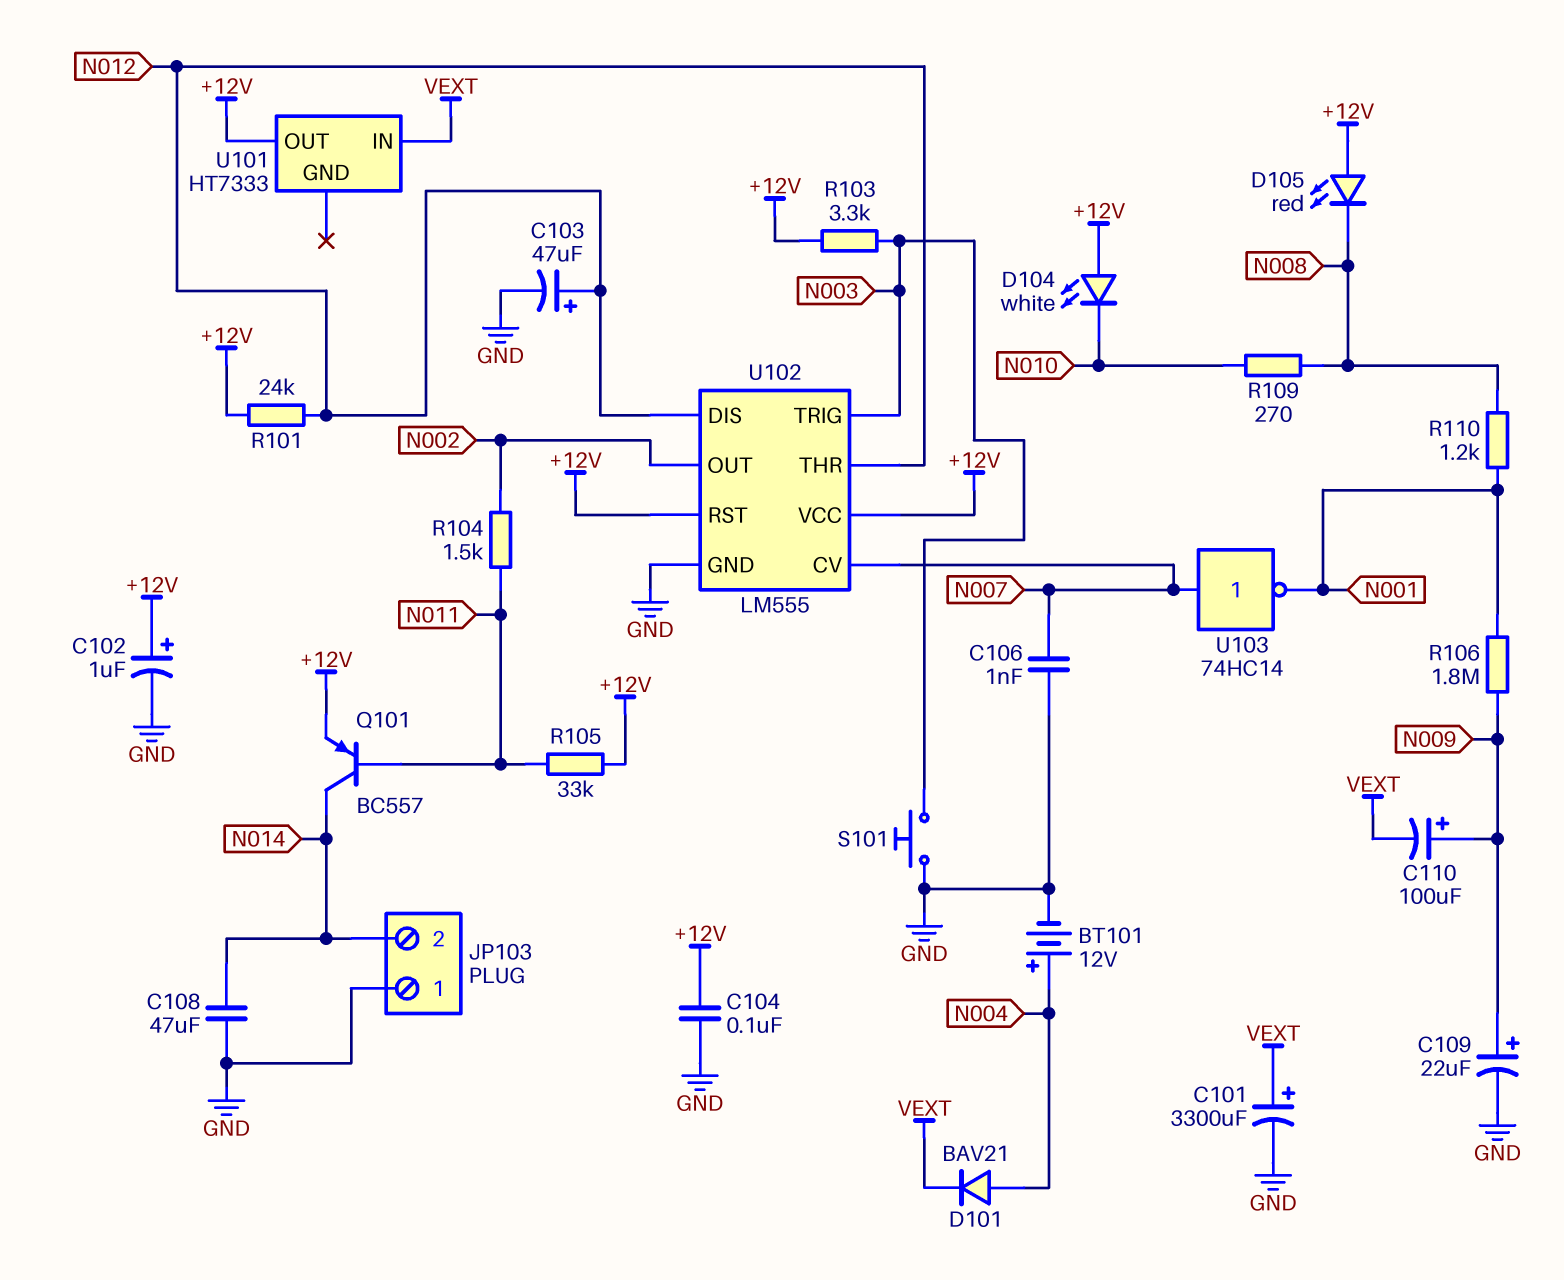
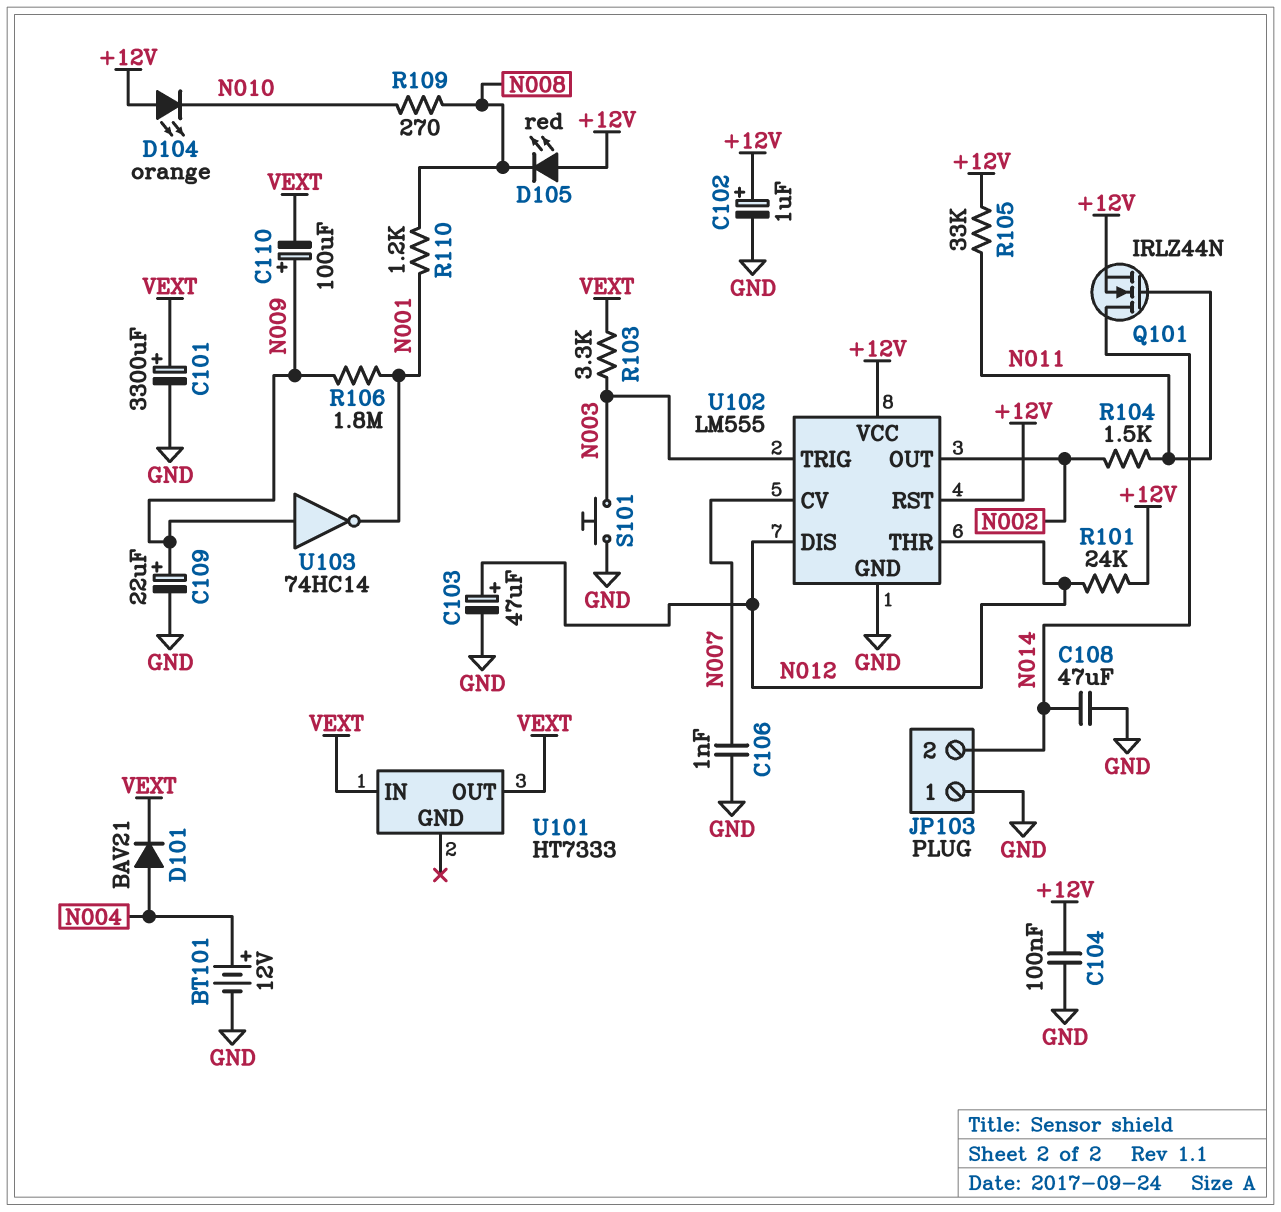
D104: LED white (A +12V, K N010) -> LED orange (A +12V, K N010)
Q101: PNP BC557 (B N011, C N014, E +12V) -> NMOS IRLZ44N (G N011, D N014, S +12V)
R103: 3.3k (+12V, N003) -> 3.3k (N003, VEXT)
U101 pin OUT: +12V -> VEXT
U103: NOT 74HC14 (in N007, out N001) -> NOT 74HC14 (in N009, out N001)

